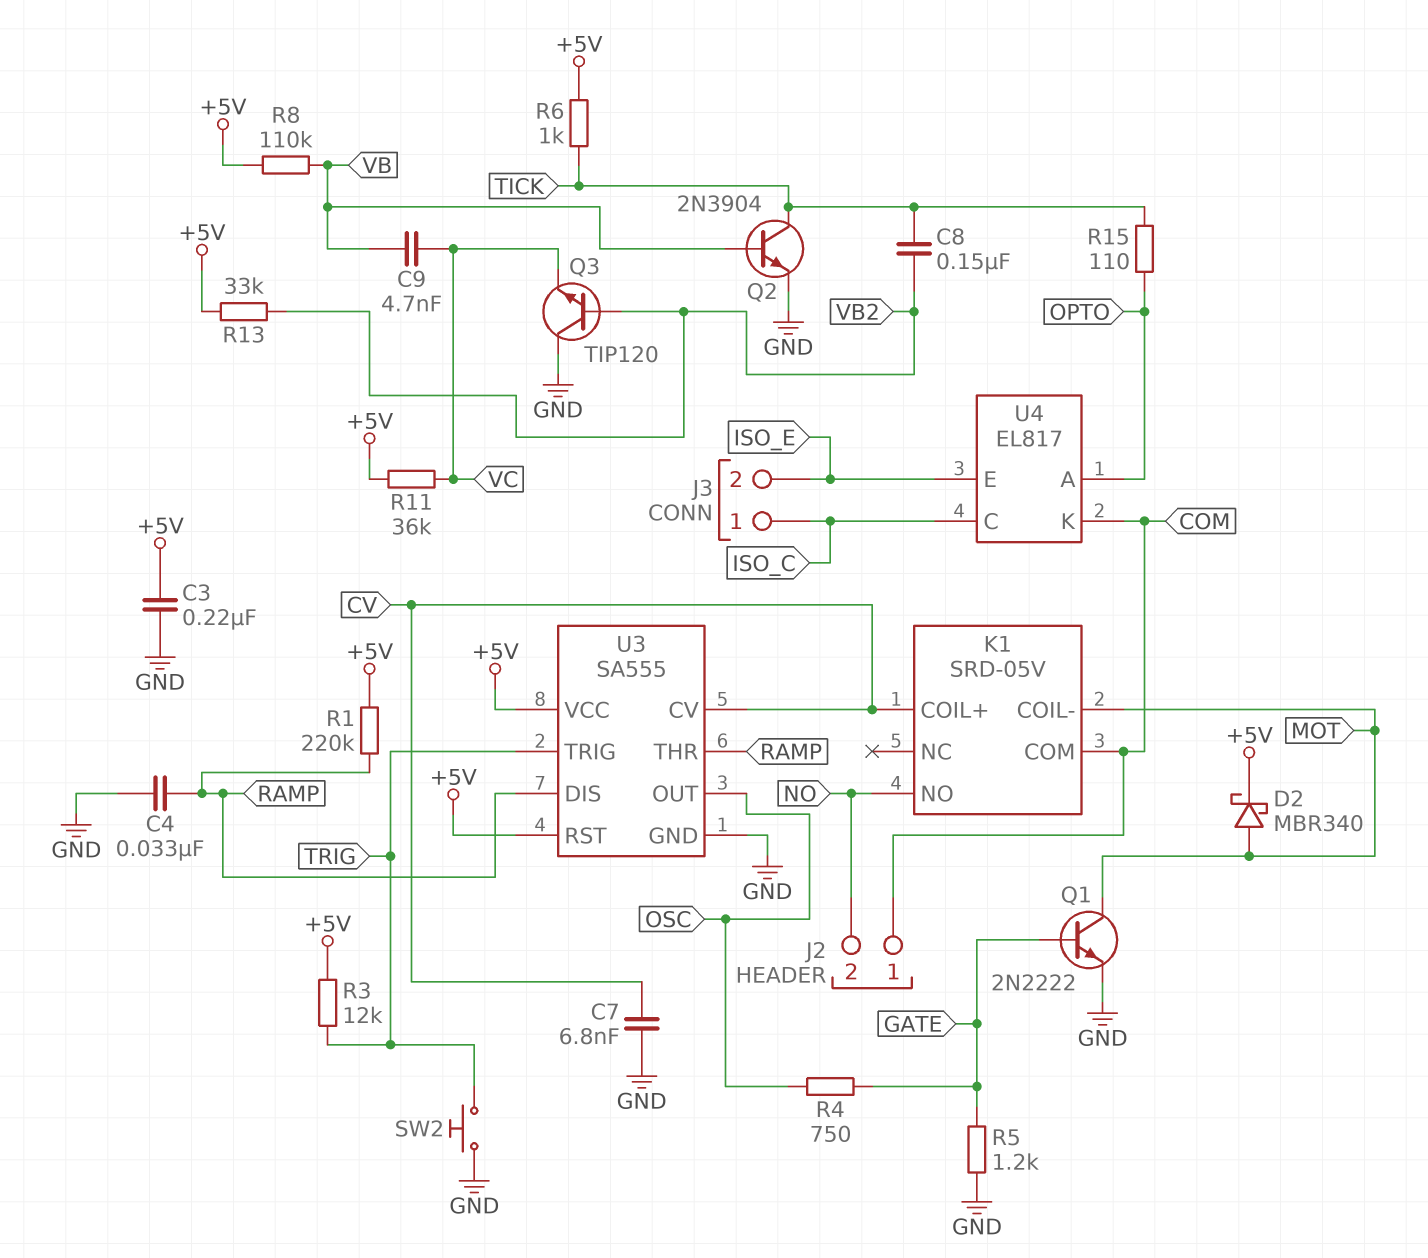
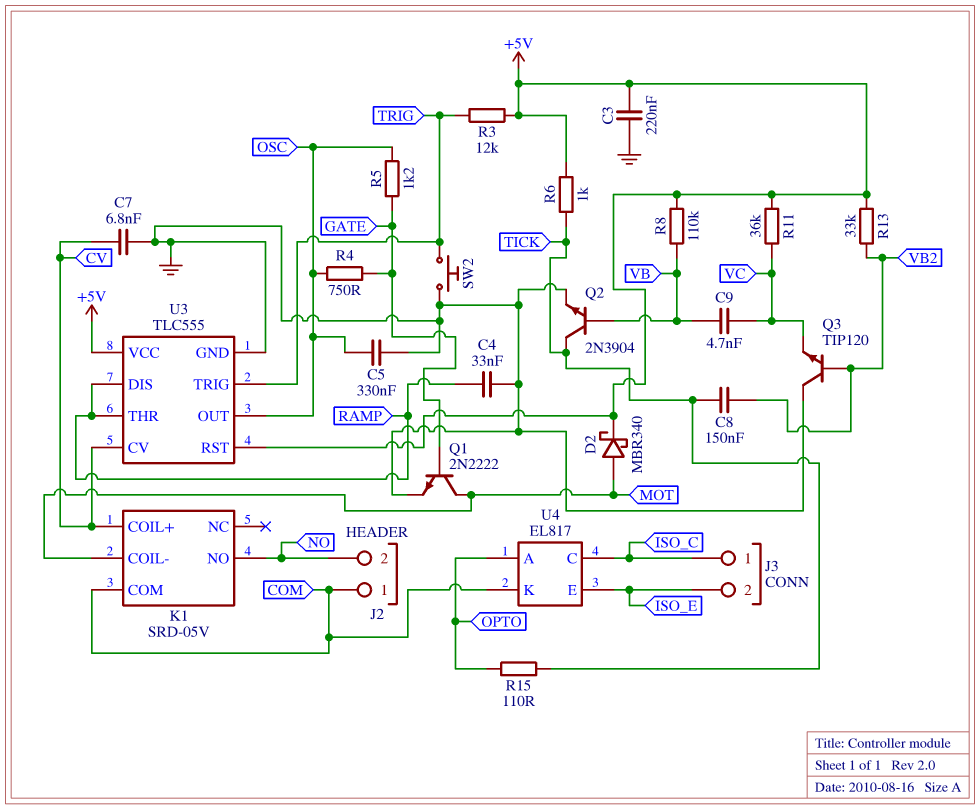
C5: none -> 330nF (GND, OSC)
R1: 220k (+5V, RAMP) -> none
R5: 1.2k (GATE, GND) -> 1.2k (GATE, OSC)
U3: SA555 -> TLC555

